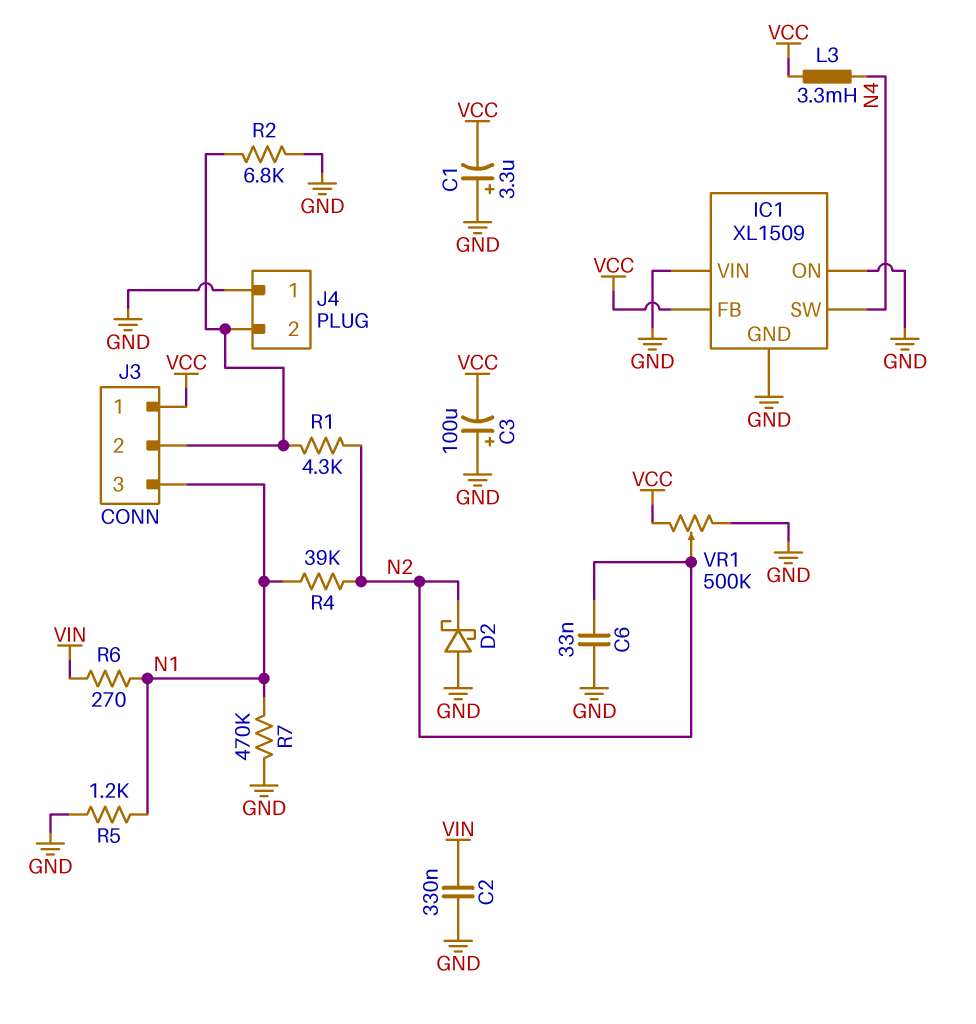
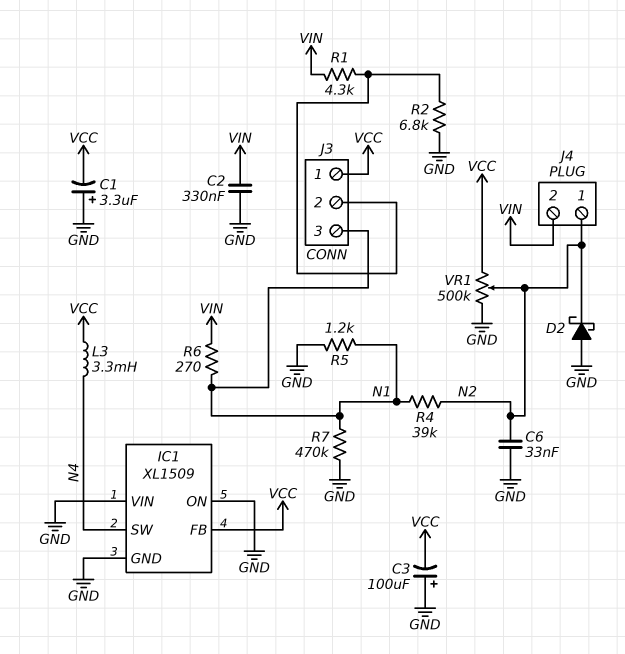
J4 pin 1: GND -> N2
J4 pin 2: J3/2 -> VIN
R1: 4.3k (J3/2, N2) -> 4.3k (J3/2, VIN)

